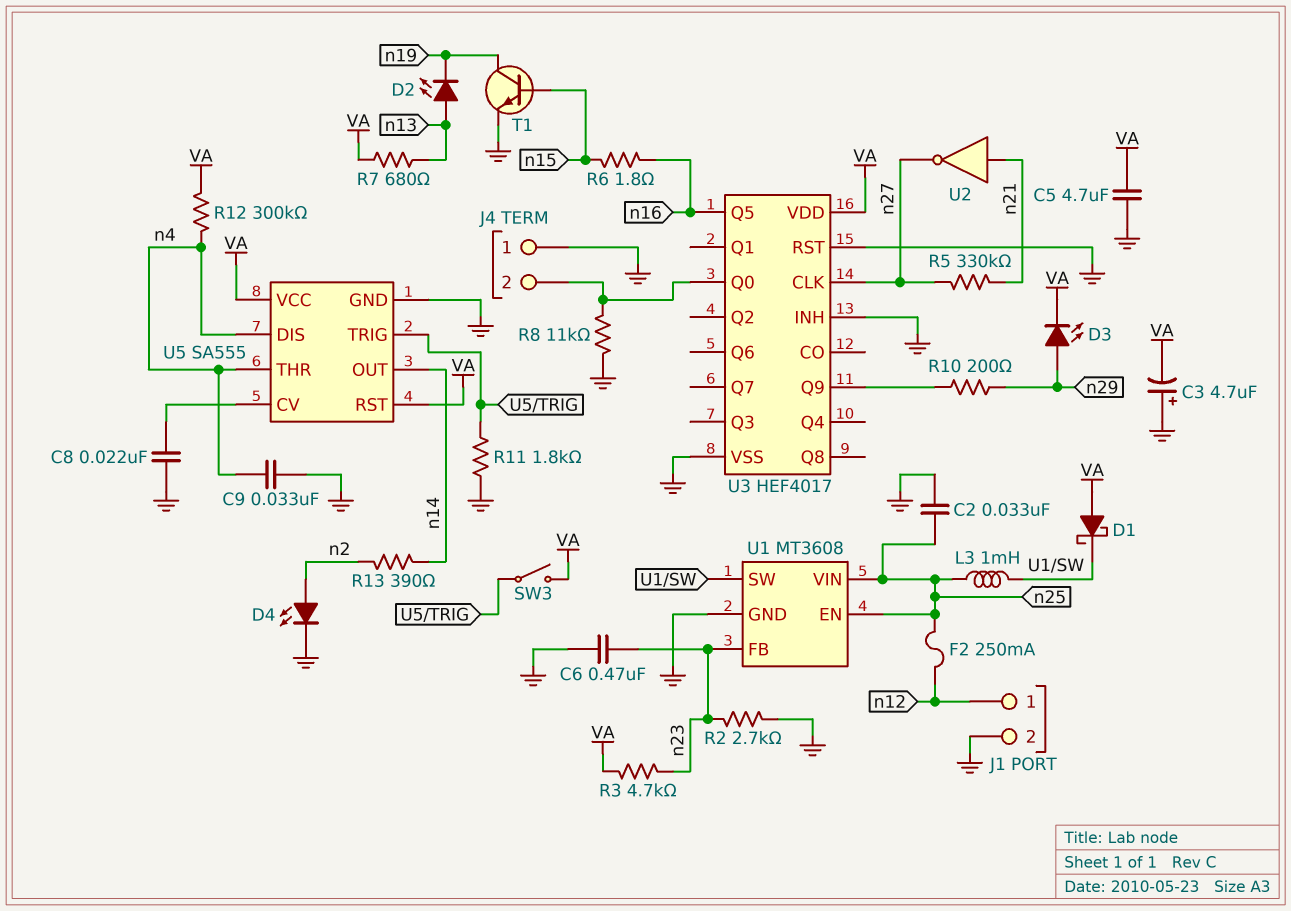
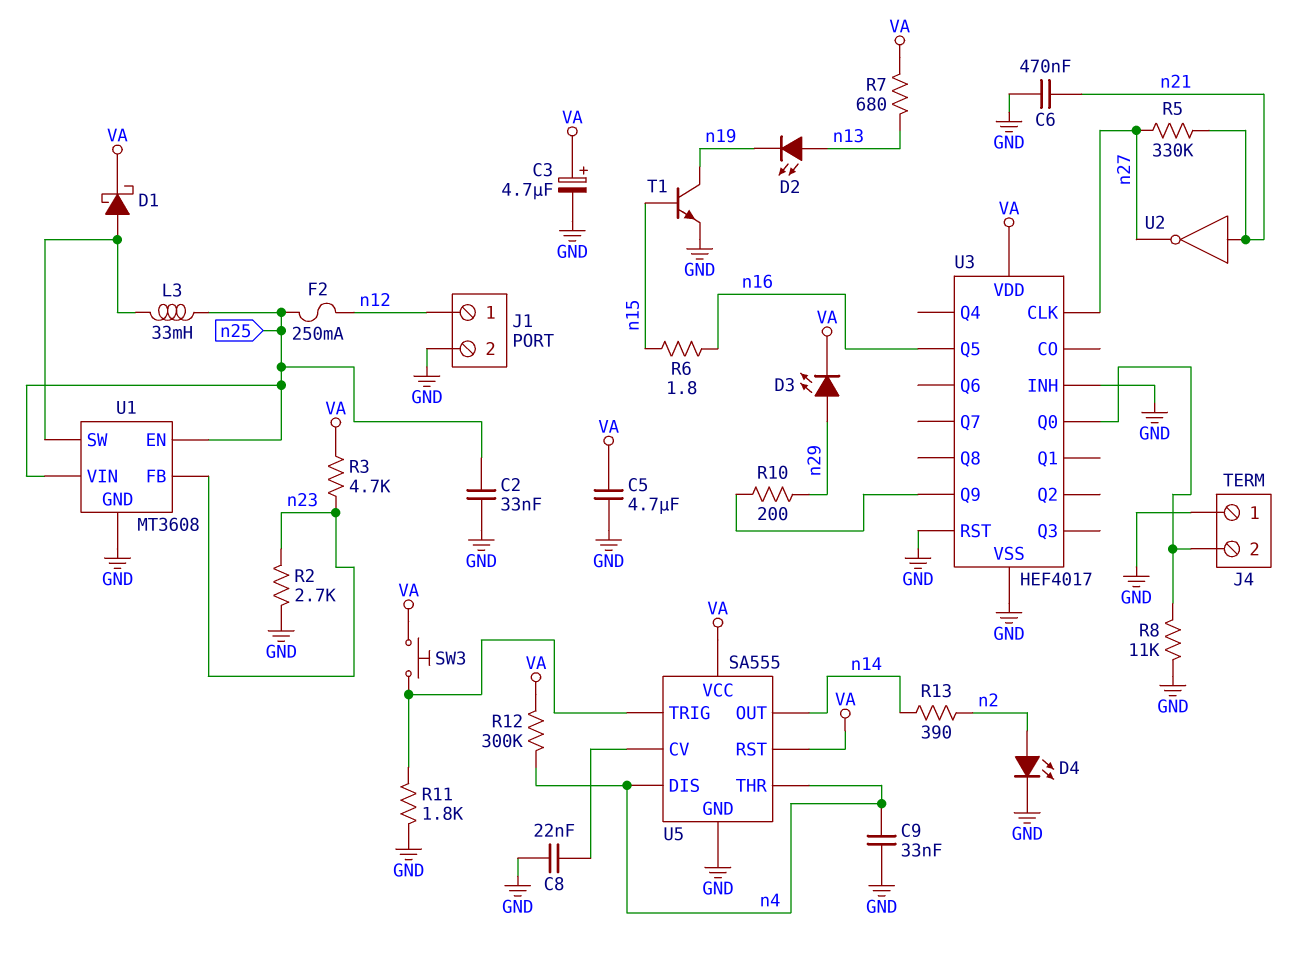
C3: 4.7uF (plus GND, minus VA) -> 4.7uF (plus VA, minus GND)
C6: 470nF (GND, n23) -> 470nF (GND, n21)
D1: schottky (A VA, K U1/SW) -> schottky (A U1/SW, K VA)
L3: 1mH (U1/SW, n25) -> 33mH (U1/SW, n25)
SW3: switch (U5/TRIG, VA) -> button (U5/TRIG, VA)

